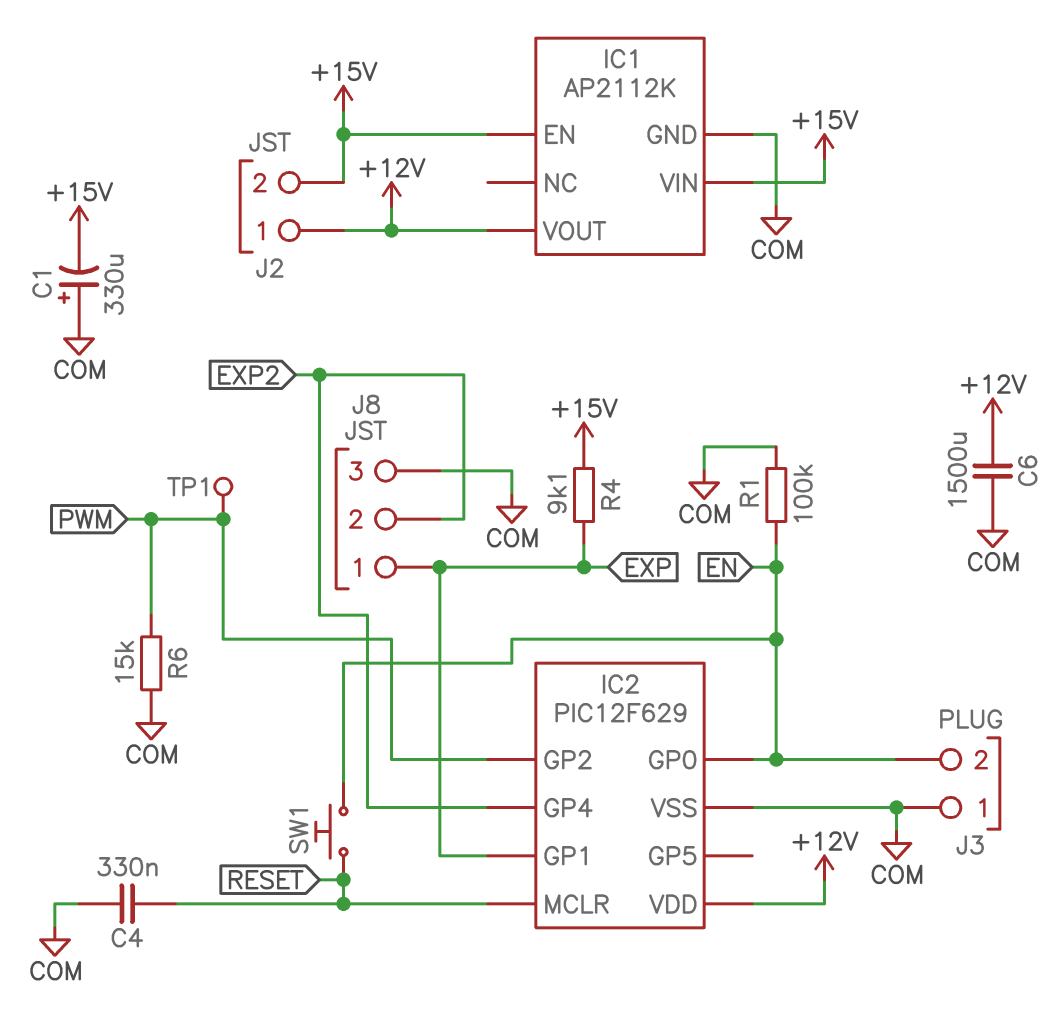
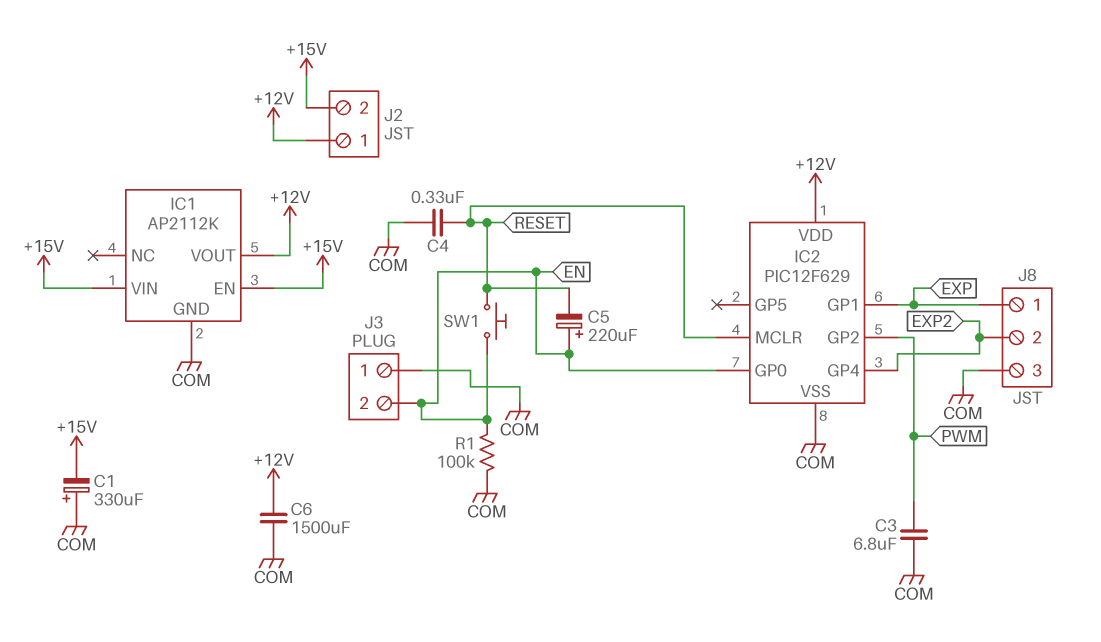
C3: none -> 6.8uF (COM, PWM)
C5: none -> 220uF (plus EN, minus RESET)
R4: 9.1k (+15V, EXP) -> none
R6: 15k (COM, PWM) -> none
TP1: test point (PWM) -> none

